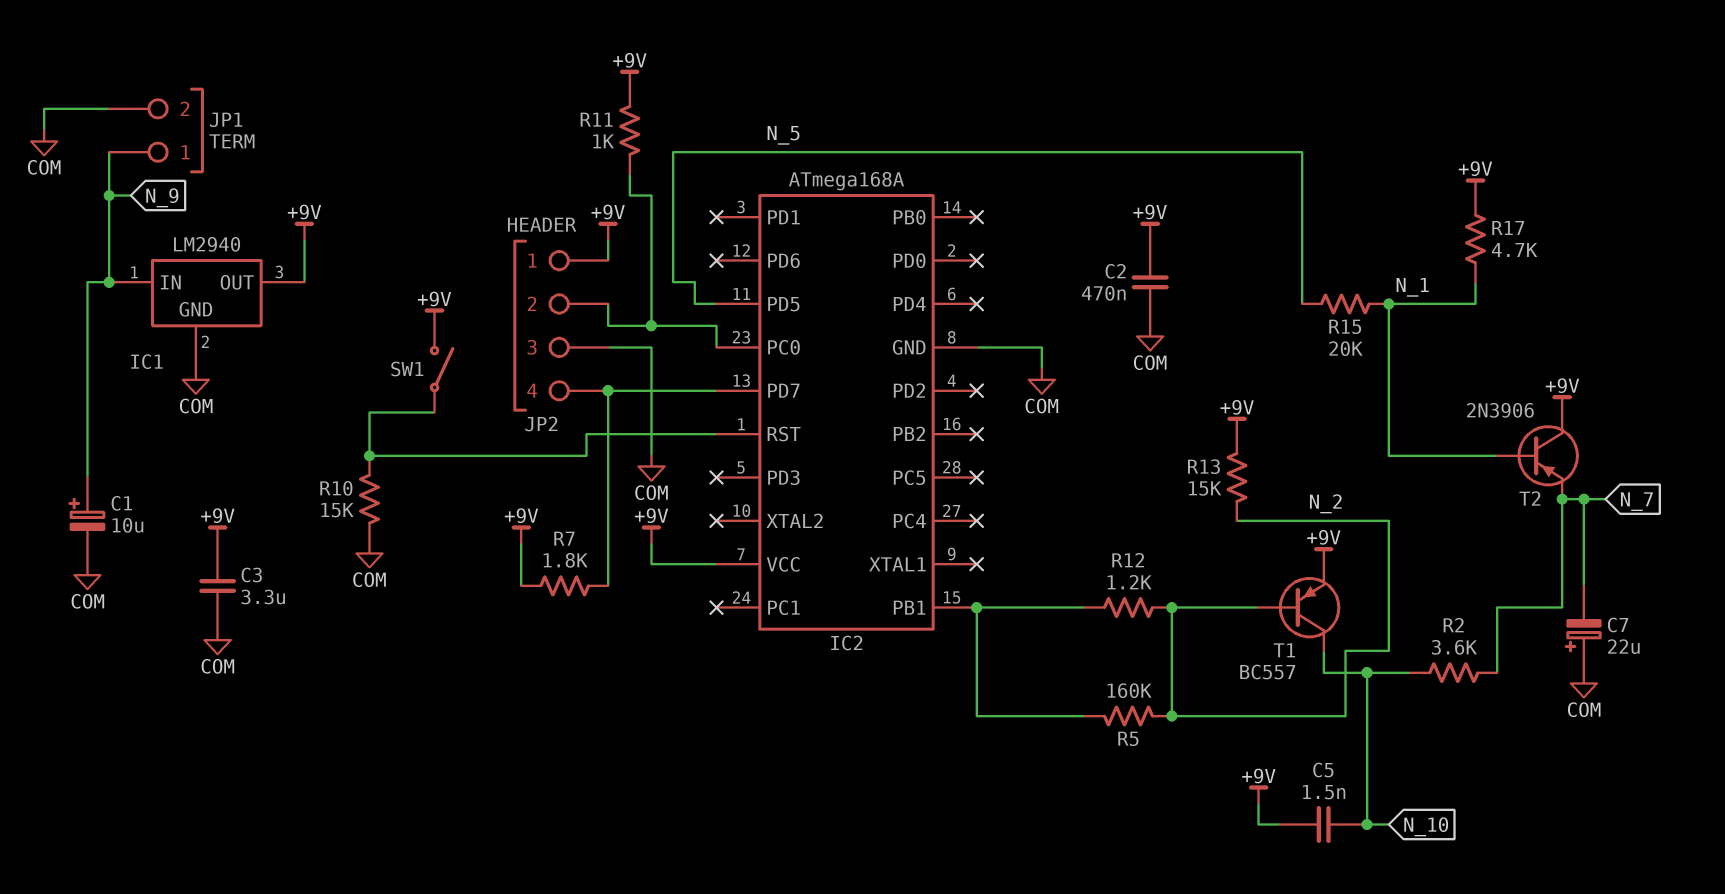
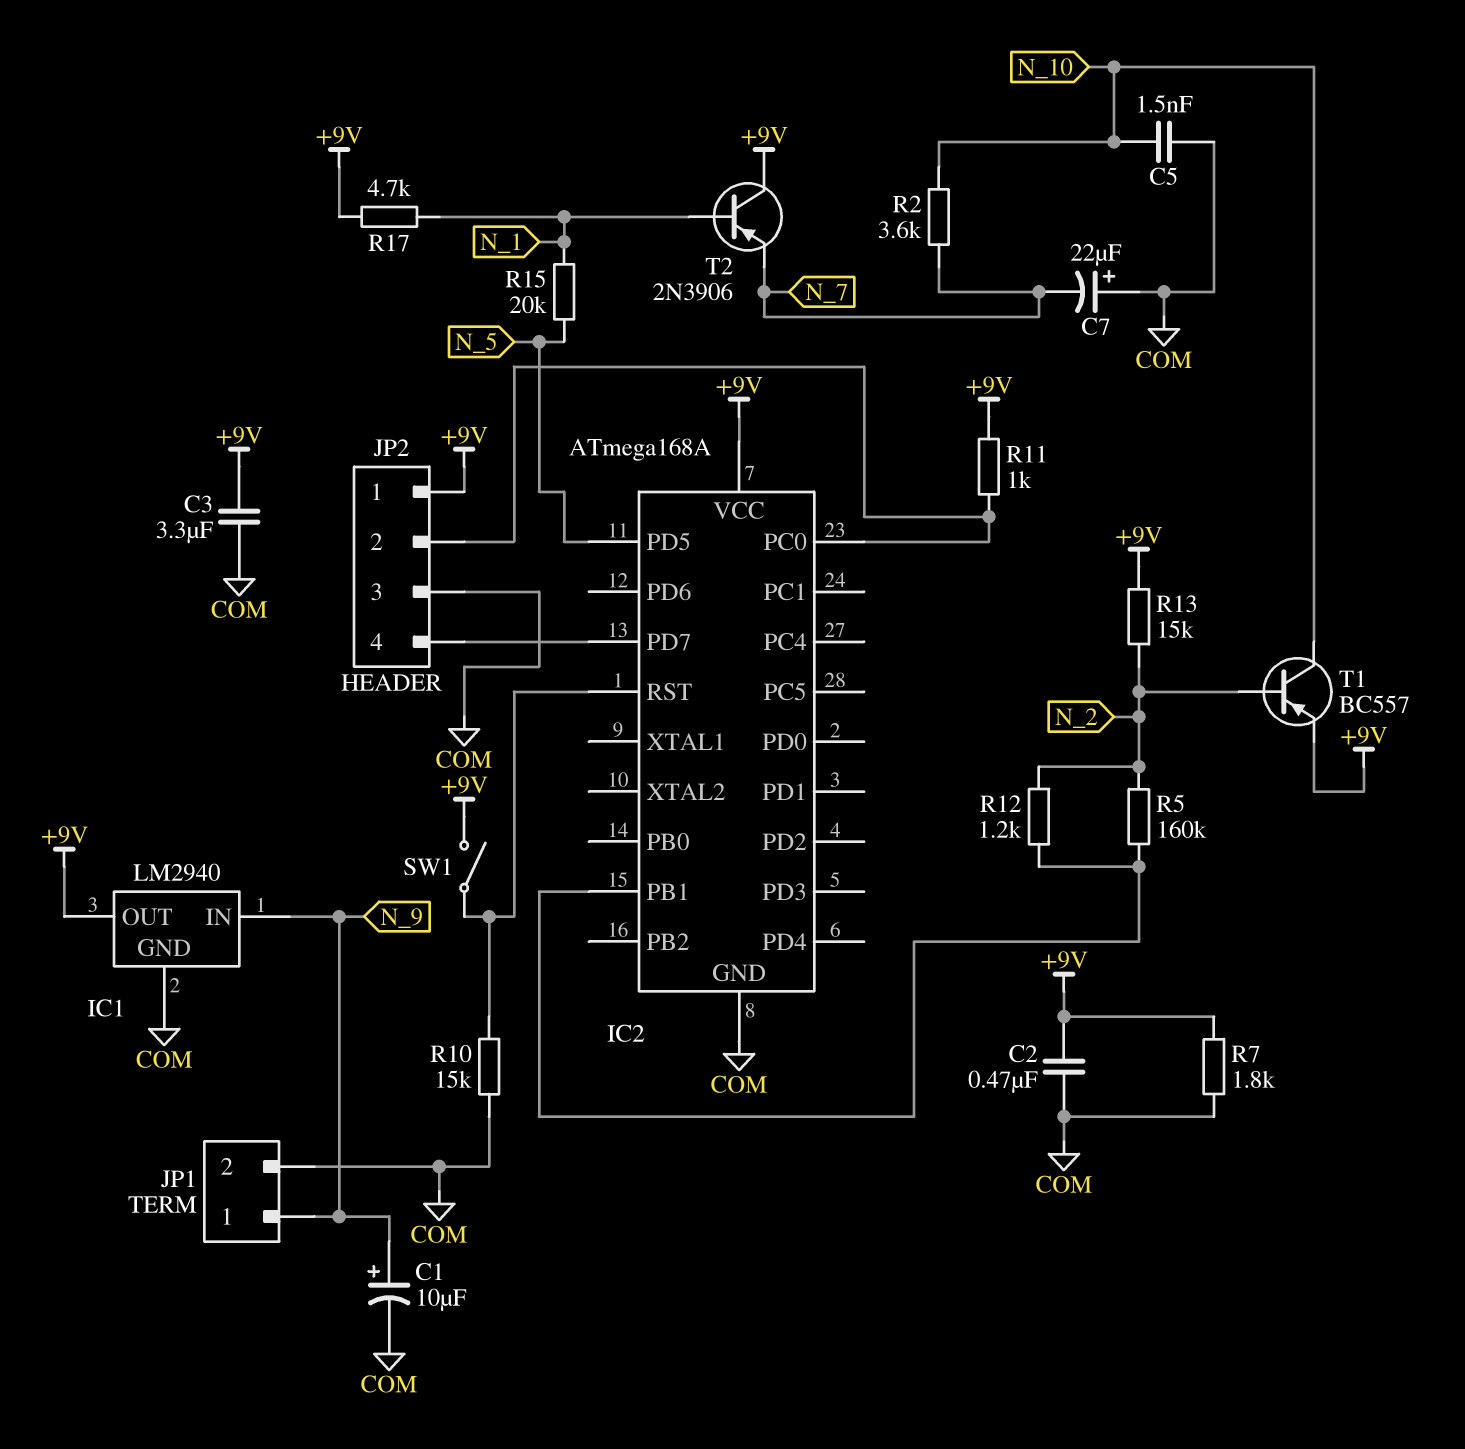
C5: 1.5nF (+9V, N_10) -> 1.5nF (COM, N_10)
R7: 1.8k (+9V, IC2/PD7) -> 1.8k (+9V, COM)

